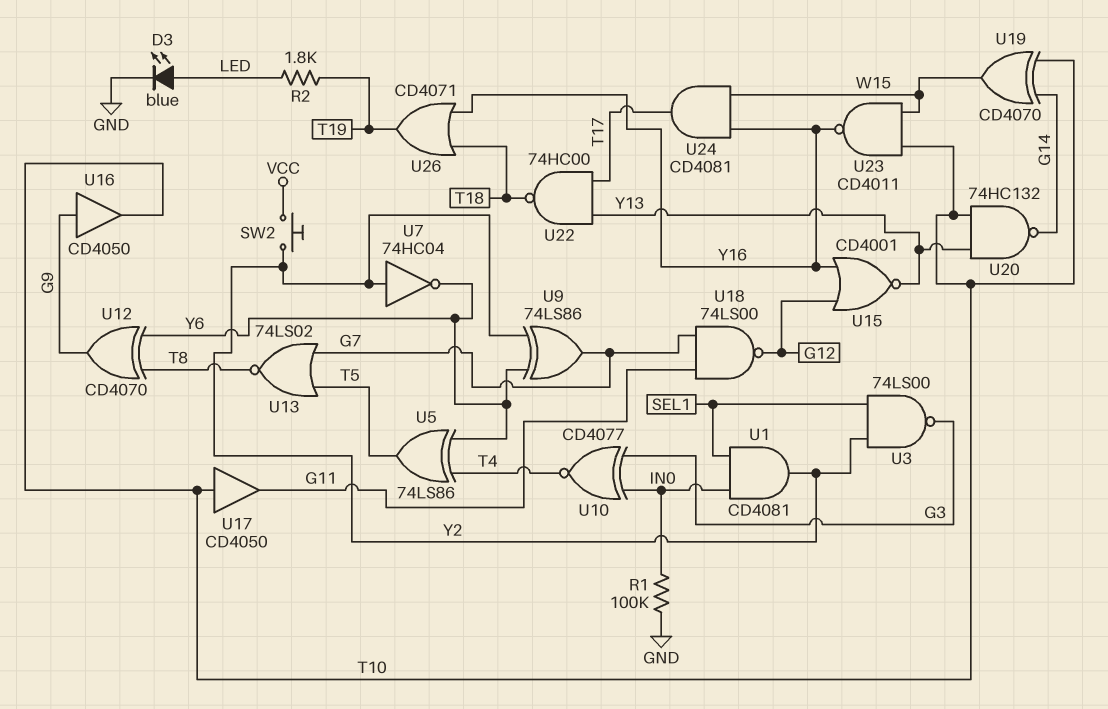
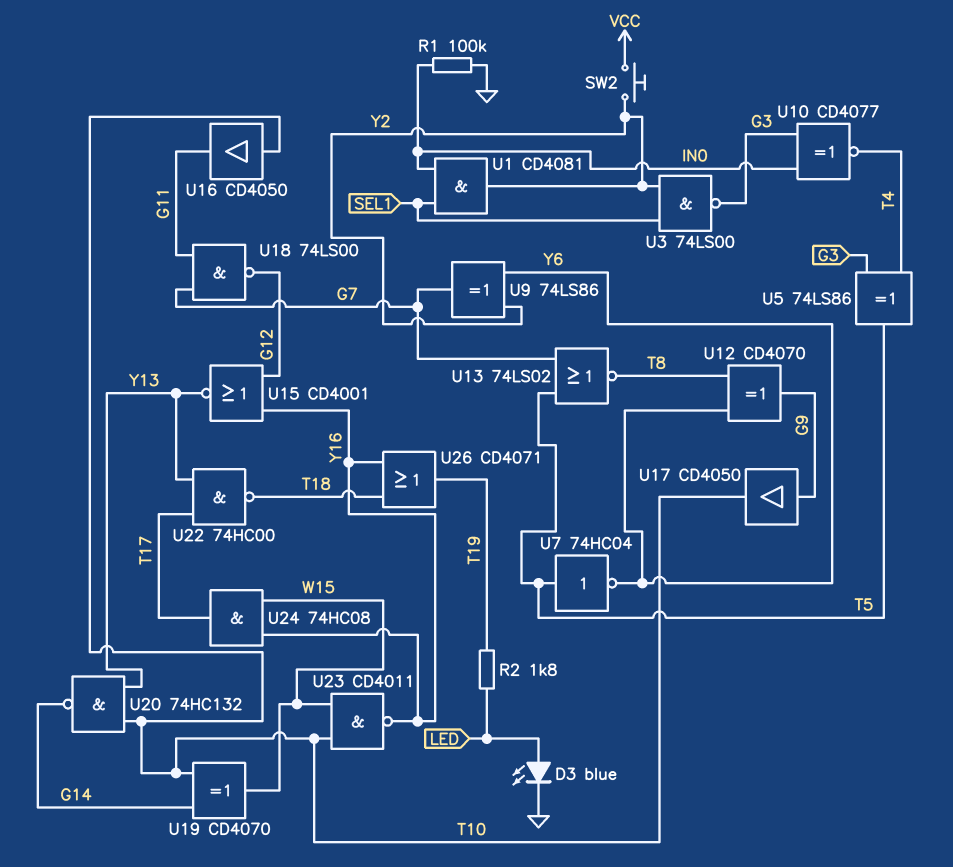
U5: XOR 74LS86 (in T4, in Y6, out T5) -> XOR 74LS86 (in G3, in T4, out T5)
U7: NOT 74HC04 (in Y2, out Y6) -> NOT 74HC04 (in T5, out Y6)
U16: buffer CD4050 (in G9, out T10) -> buffer CD4050 (in T10, out G11)
U17: buffer CD4050 (in T10, out G11) -> buffer CD4050 (in G9, out T10)
U24: AND CD4081 (in W15, in Y16, out T17) -> AND 74HC08 (in W15, in Y16, out T17)

